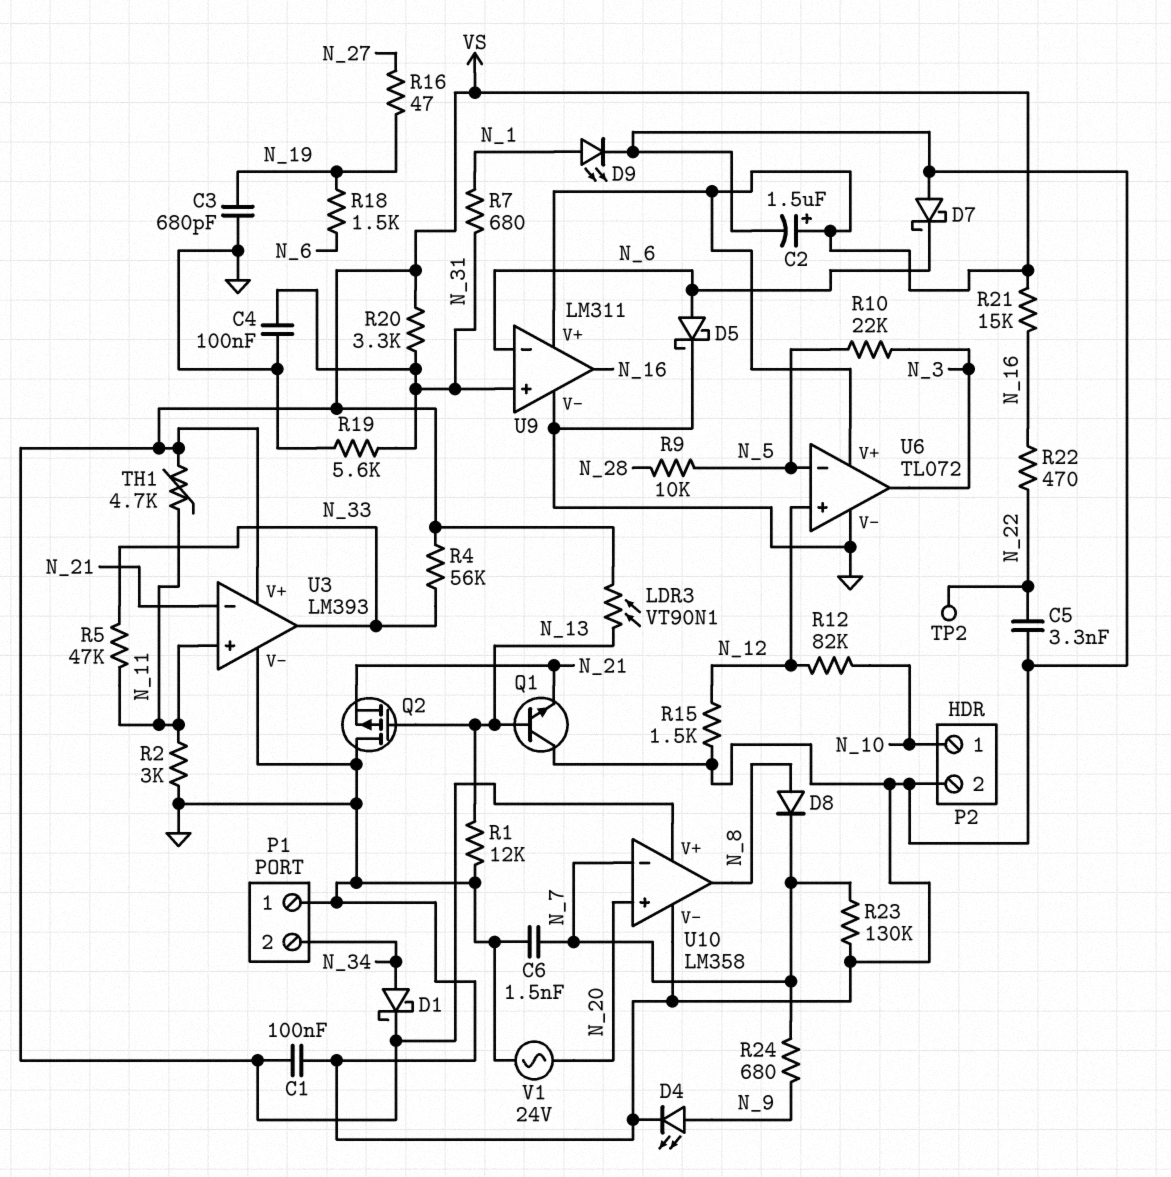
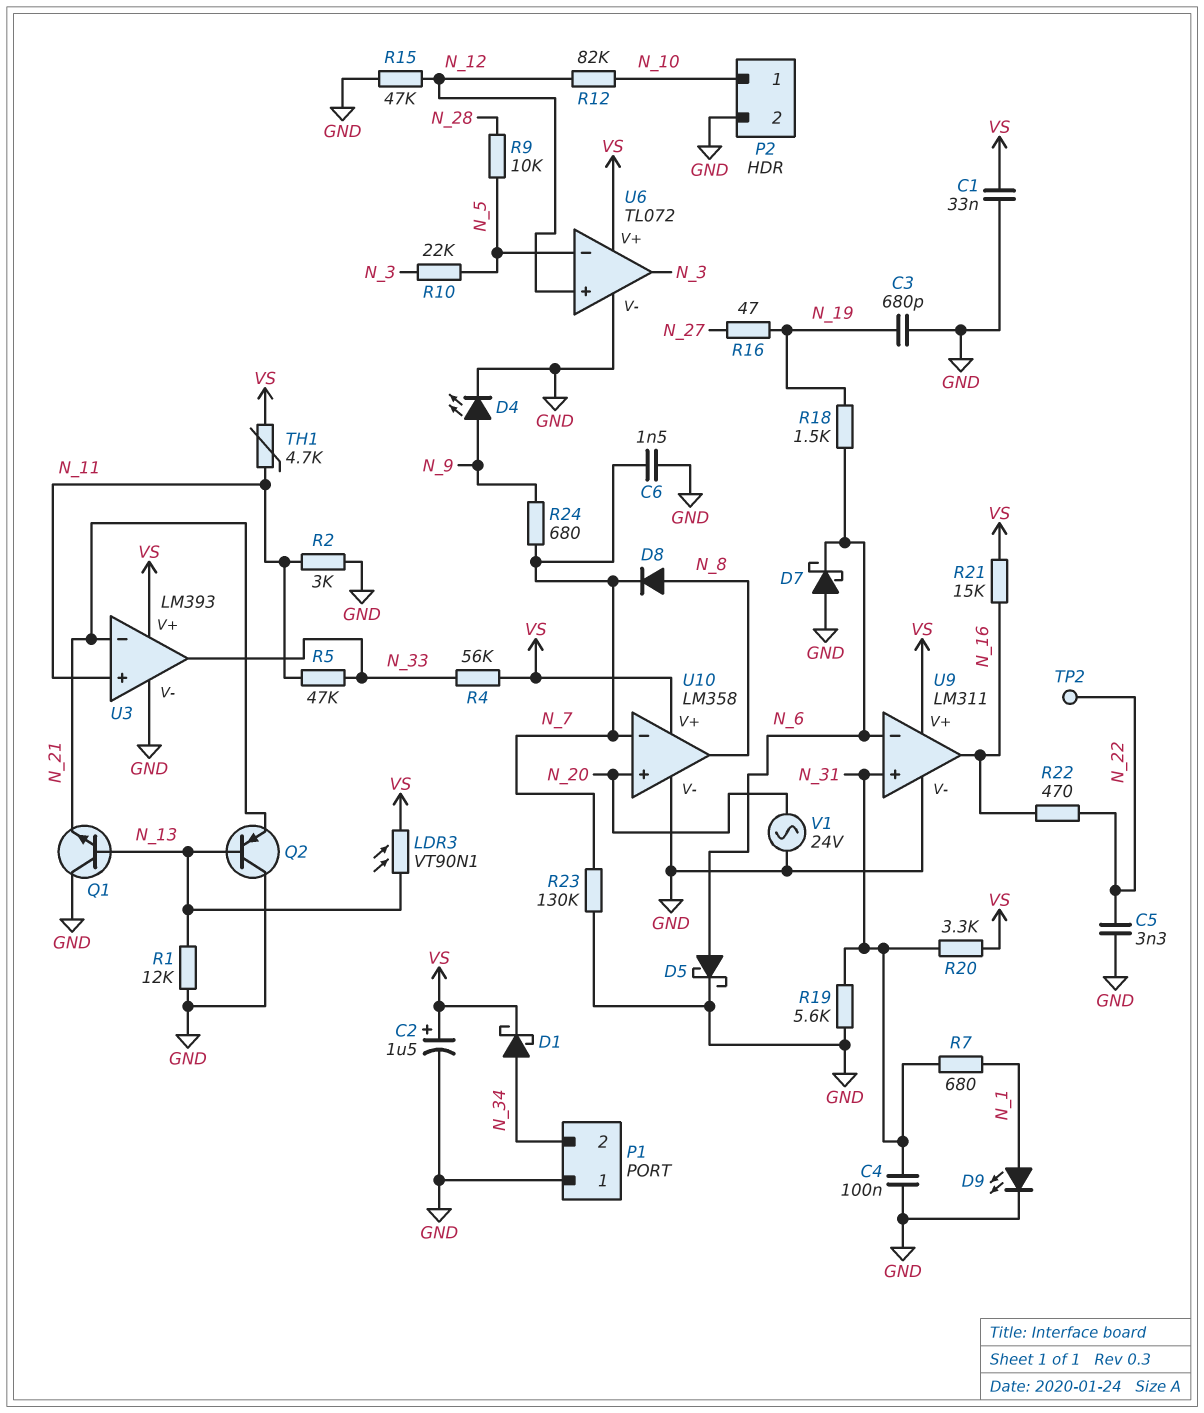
C1: 100nF (GND, VS) -> 33nF (GND, VS)
Q2: PMOS (G N_13, D GND, S N_21) -> PNP (B N_13, C GND, E N_21)
R15: 1.5k (GND, N_12) -> 47k (GND, N_12)

